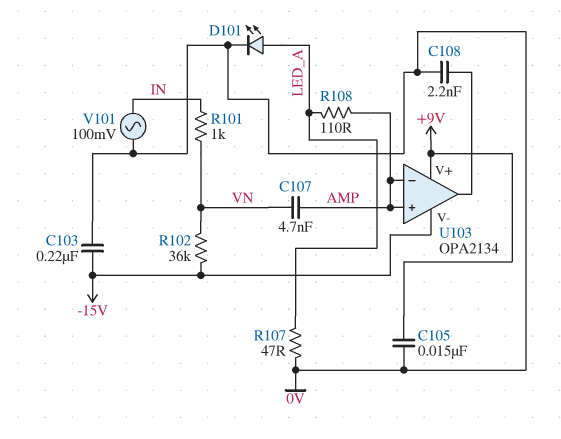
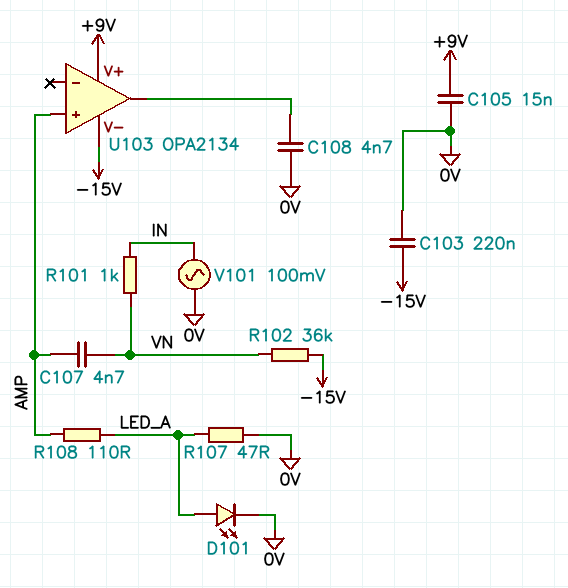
C108: 2.2nF (0V, U103/out) -> 4.7nF (0V, U103/out)
U103 pin in-: AMP -> none

